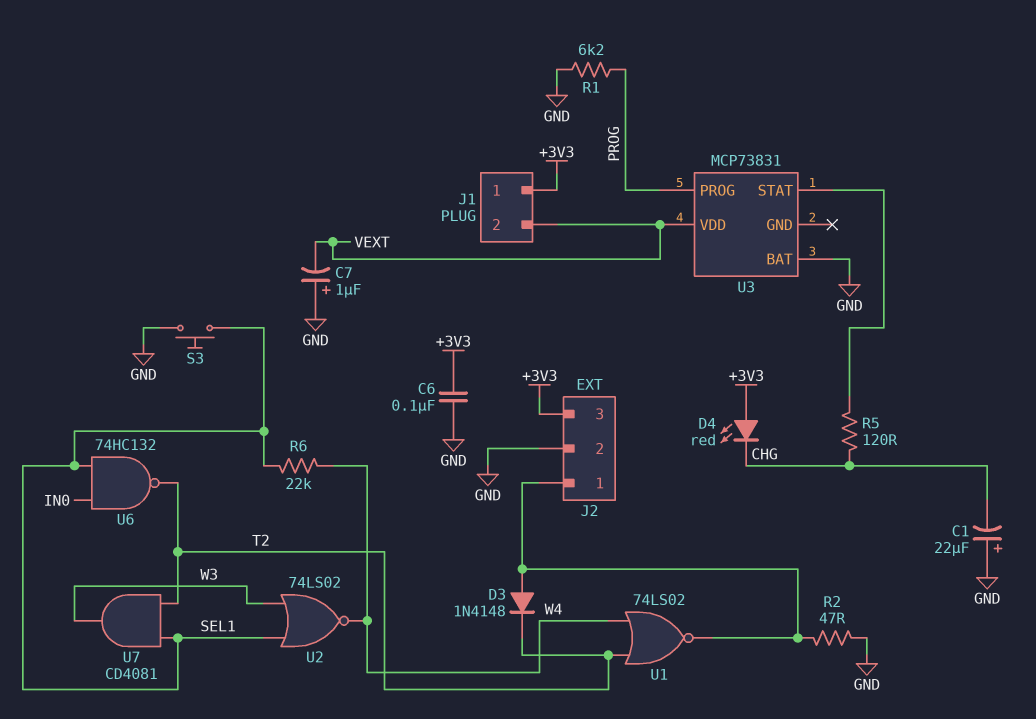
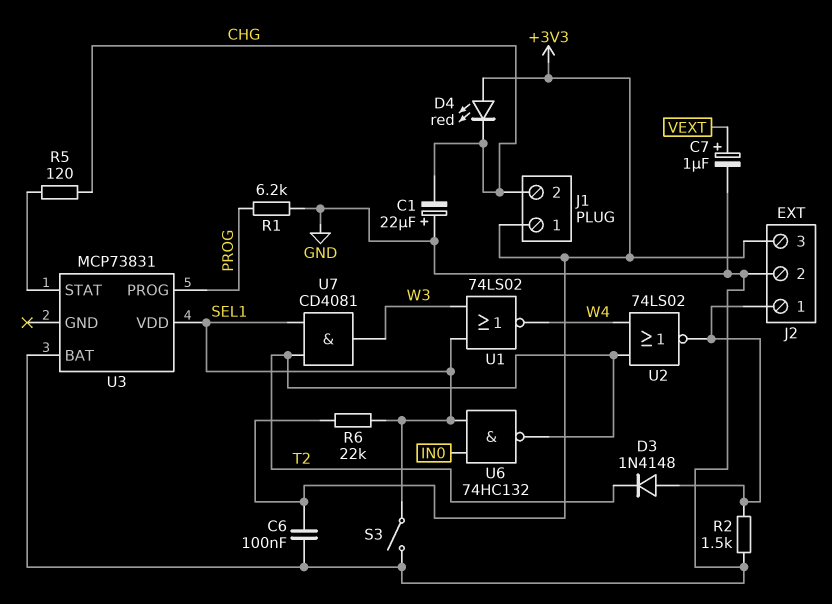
C7: 1uF (plus GND, minus VEXT) -> 1uF (plus VEXT, minus GND)
J1 pin 2: VEXT -> CHG
R2: 47 (GND, J2/1) -> 1.5k (GND, J2/1)
R6: 22k (SEL1, W4) -> 22k (+3V3, SEL1)
S3: button (GND, SEL1) -> switch (GND, SEL1)
U1: NOR 74LS02 (in T2, in W4, out J2/1) -> NOR 74LS02 (in SEL1, in W3, out W4)
U2: NOR 74LS02 (in SEL1, in W3, out W4) -> NOR 74LS02 (in T2, in W4, out J2/1)
U3 pin VDD: VEXT -> SEL1

